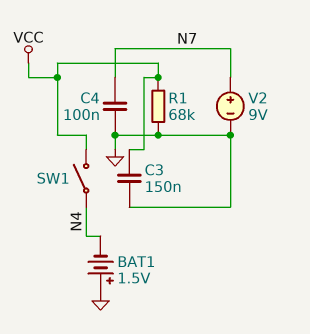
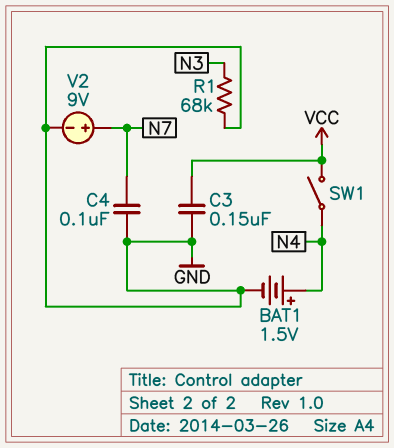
BAT1: 1.5V (plus GND, minus N4) -> 1.5V (plus N4, minus GND)
R1: 68k (GND, VCC) -> 68k (GND, N3)

